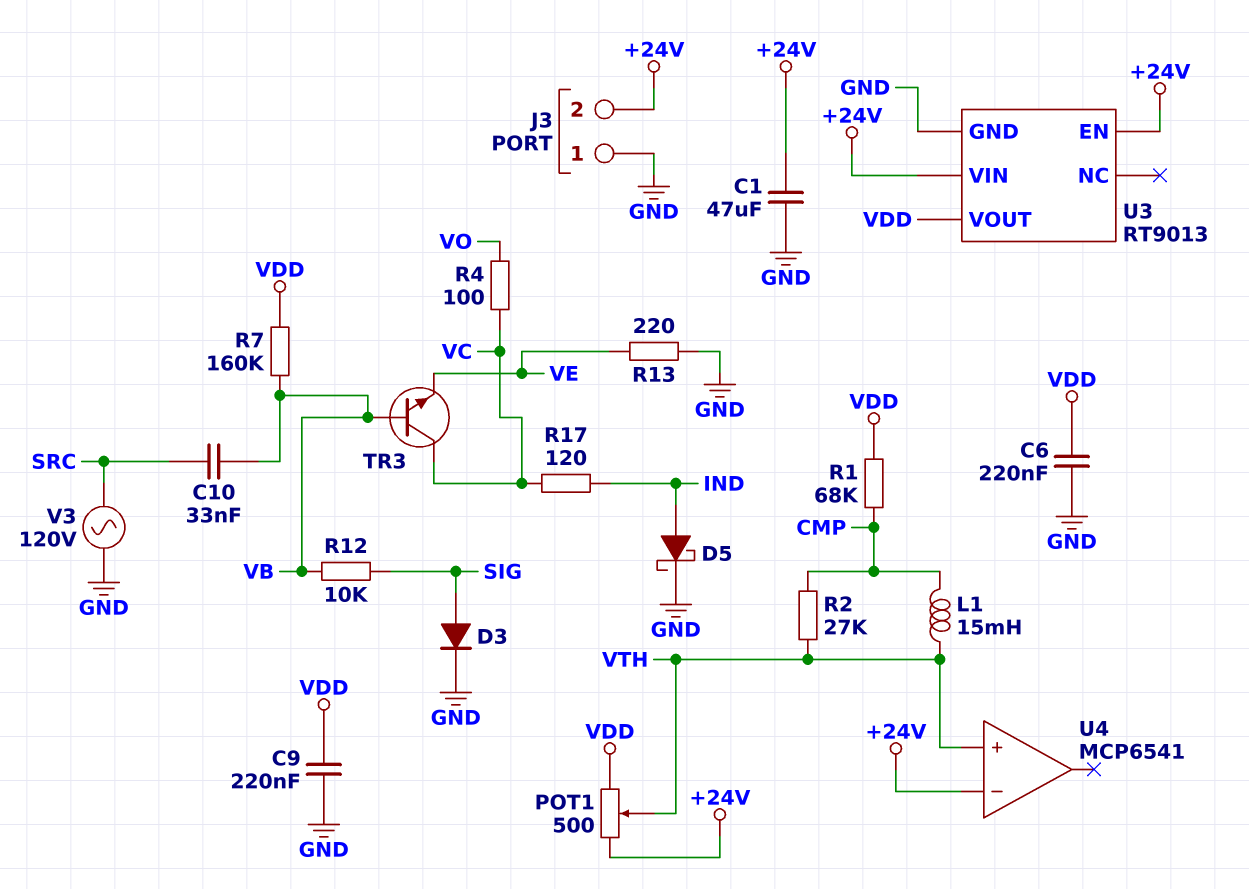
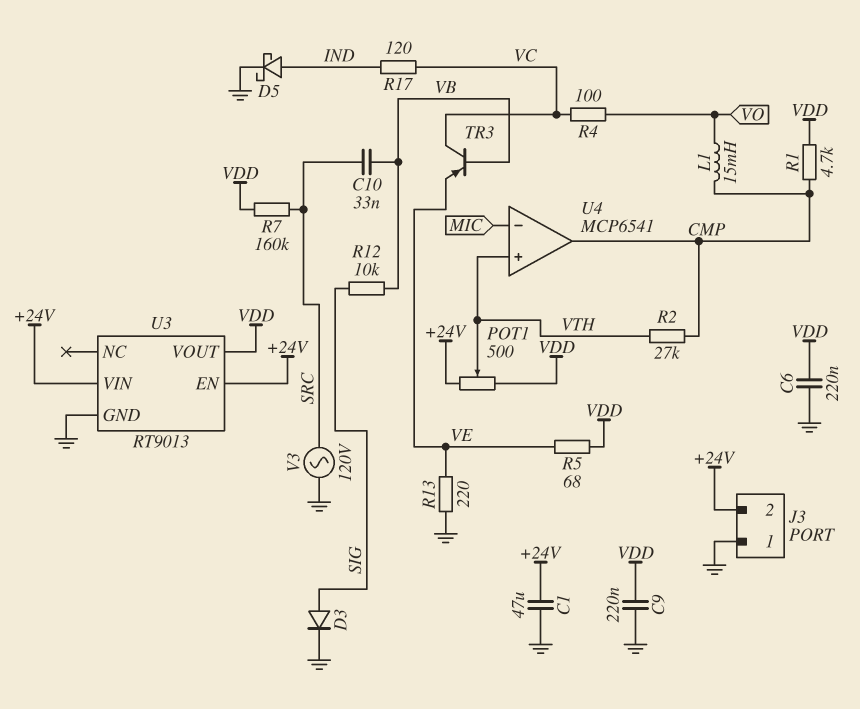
L1: 15mH (CMP, VTH) -> 15mH (CMP, VO)
R1: 68k (CMP, VDD) -> 4.7k (CMP, VDD)
R5: none -> 68 (VDD, VE)
R7: 160k (VB, VDD) -> 160k (SRC, VDD)
TR3: NPN (B VB, C VC, E VE) -> PNP (B VB, C VC, E VE)
U4 pin in-: +24V -> MIC
U4 pin out: none -> CMP

